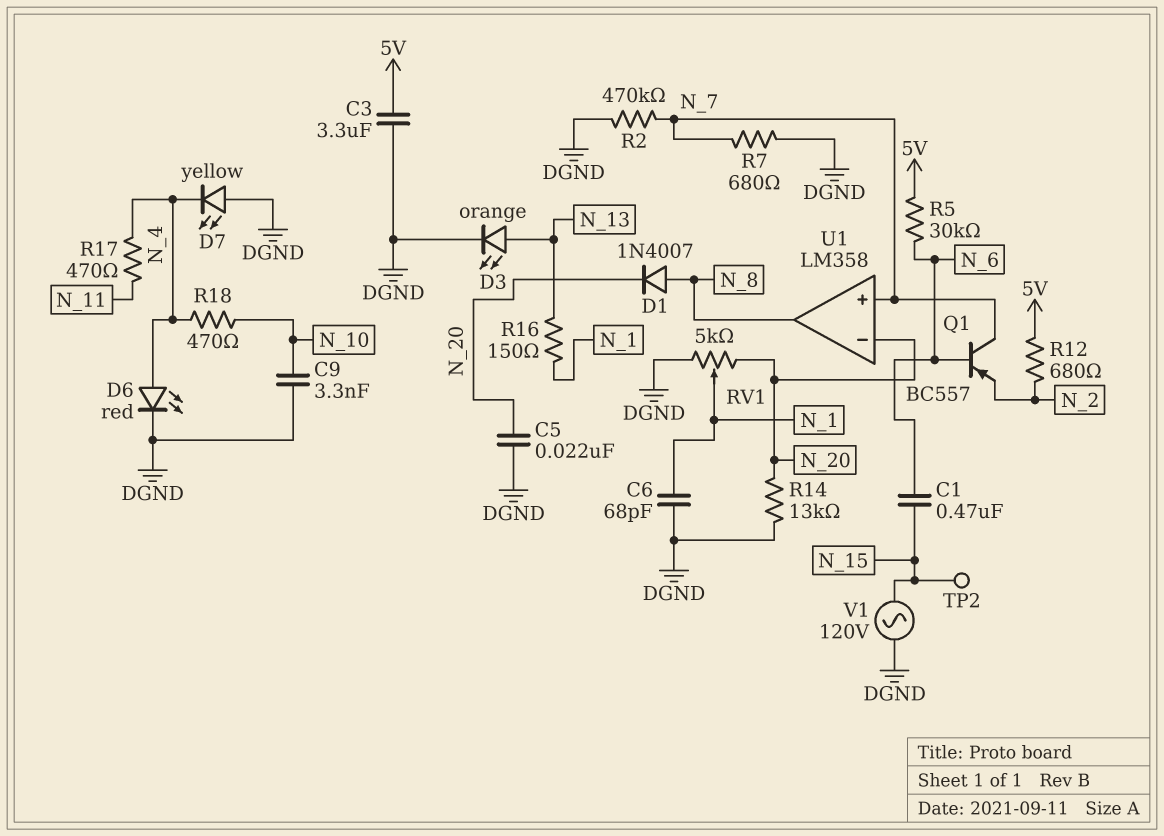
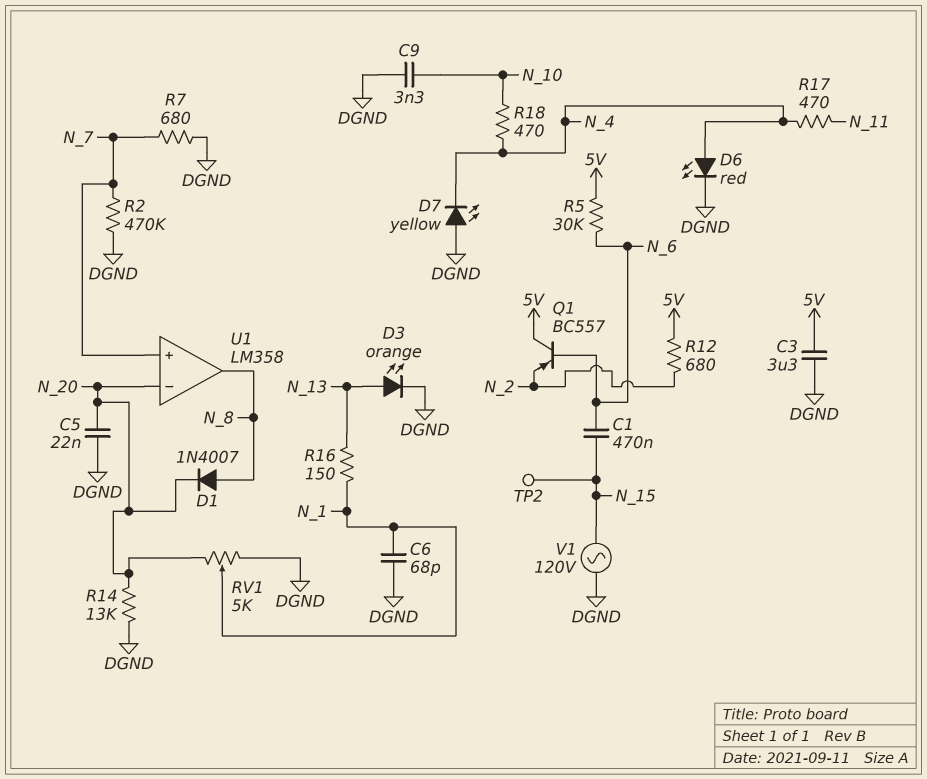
Q1: PNP BC557 (B N_6, C N_7, E N_2) -> PNP BC557 (B N_6, C 5V, E N_2)

